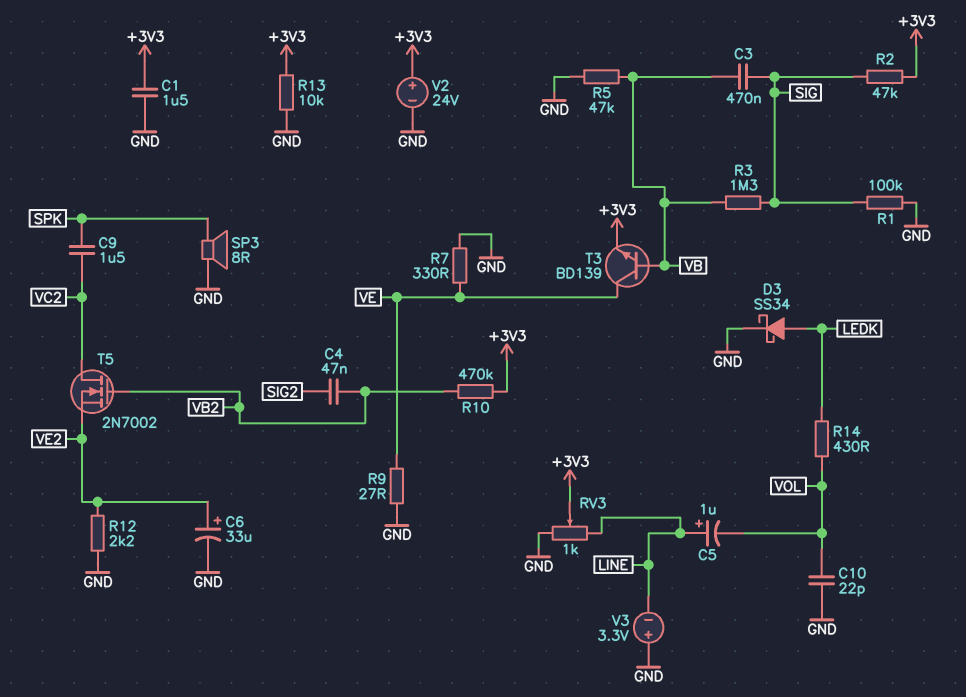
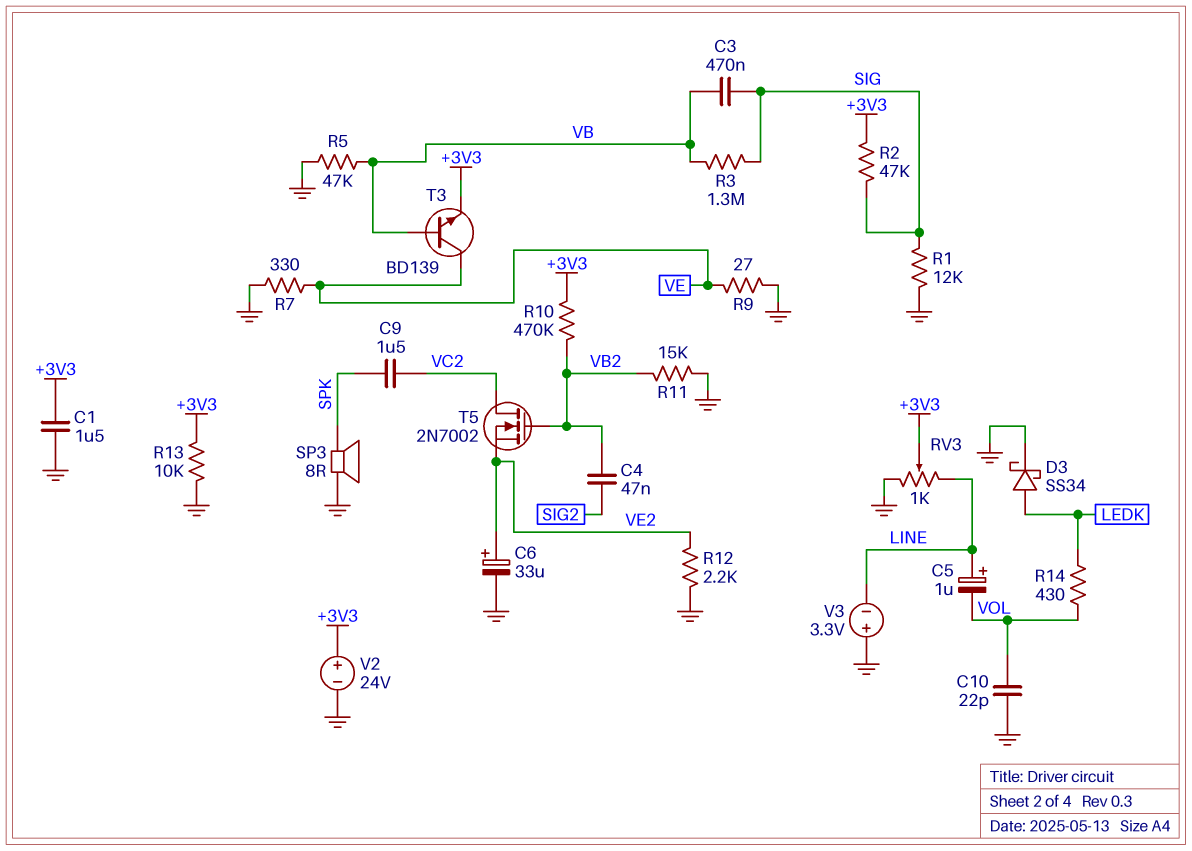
R1: 100k (GND, SIG) -> 12k (GND, SIG)
R11: none -> 15k (GND, VB2)

